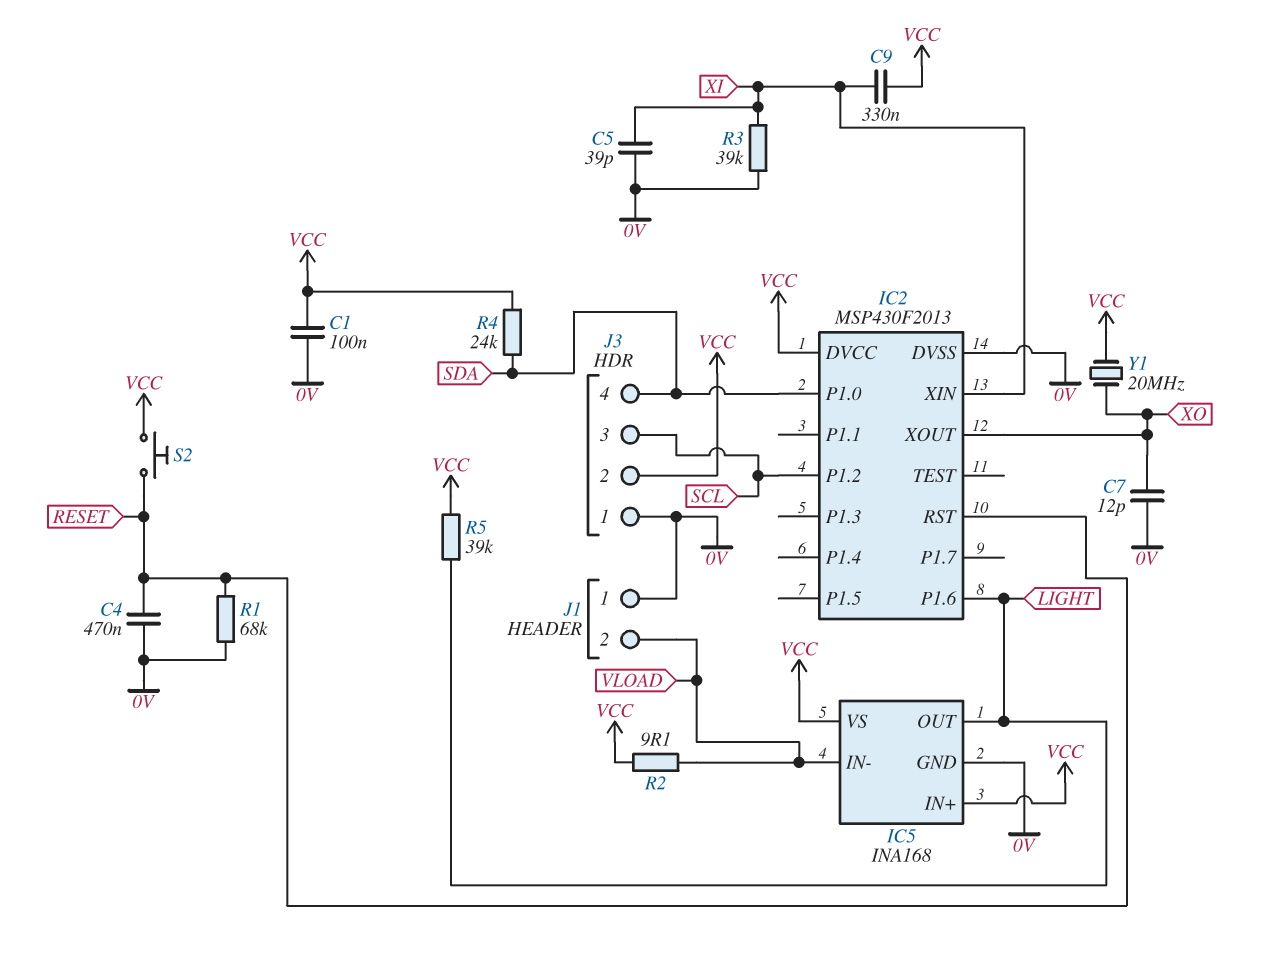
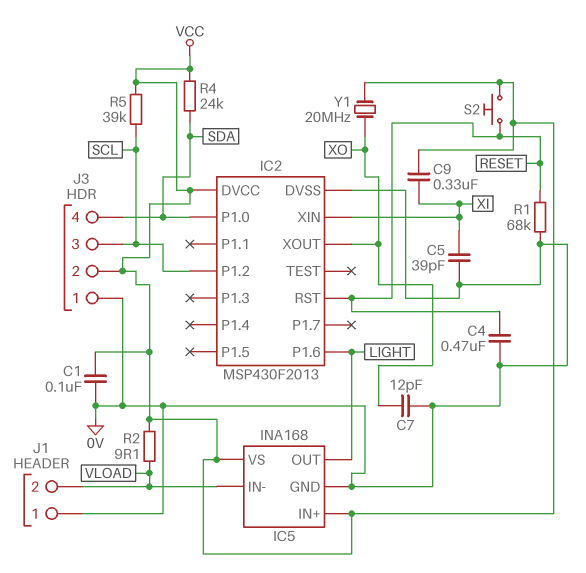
R3: 39k (0V, XI) -> none
R5: 39k (LIGHT, VCC) -> 39k (SCL, VCC)

